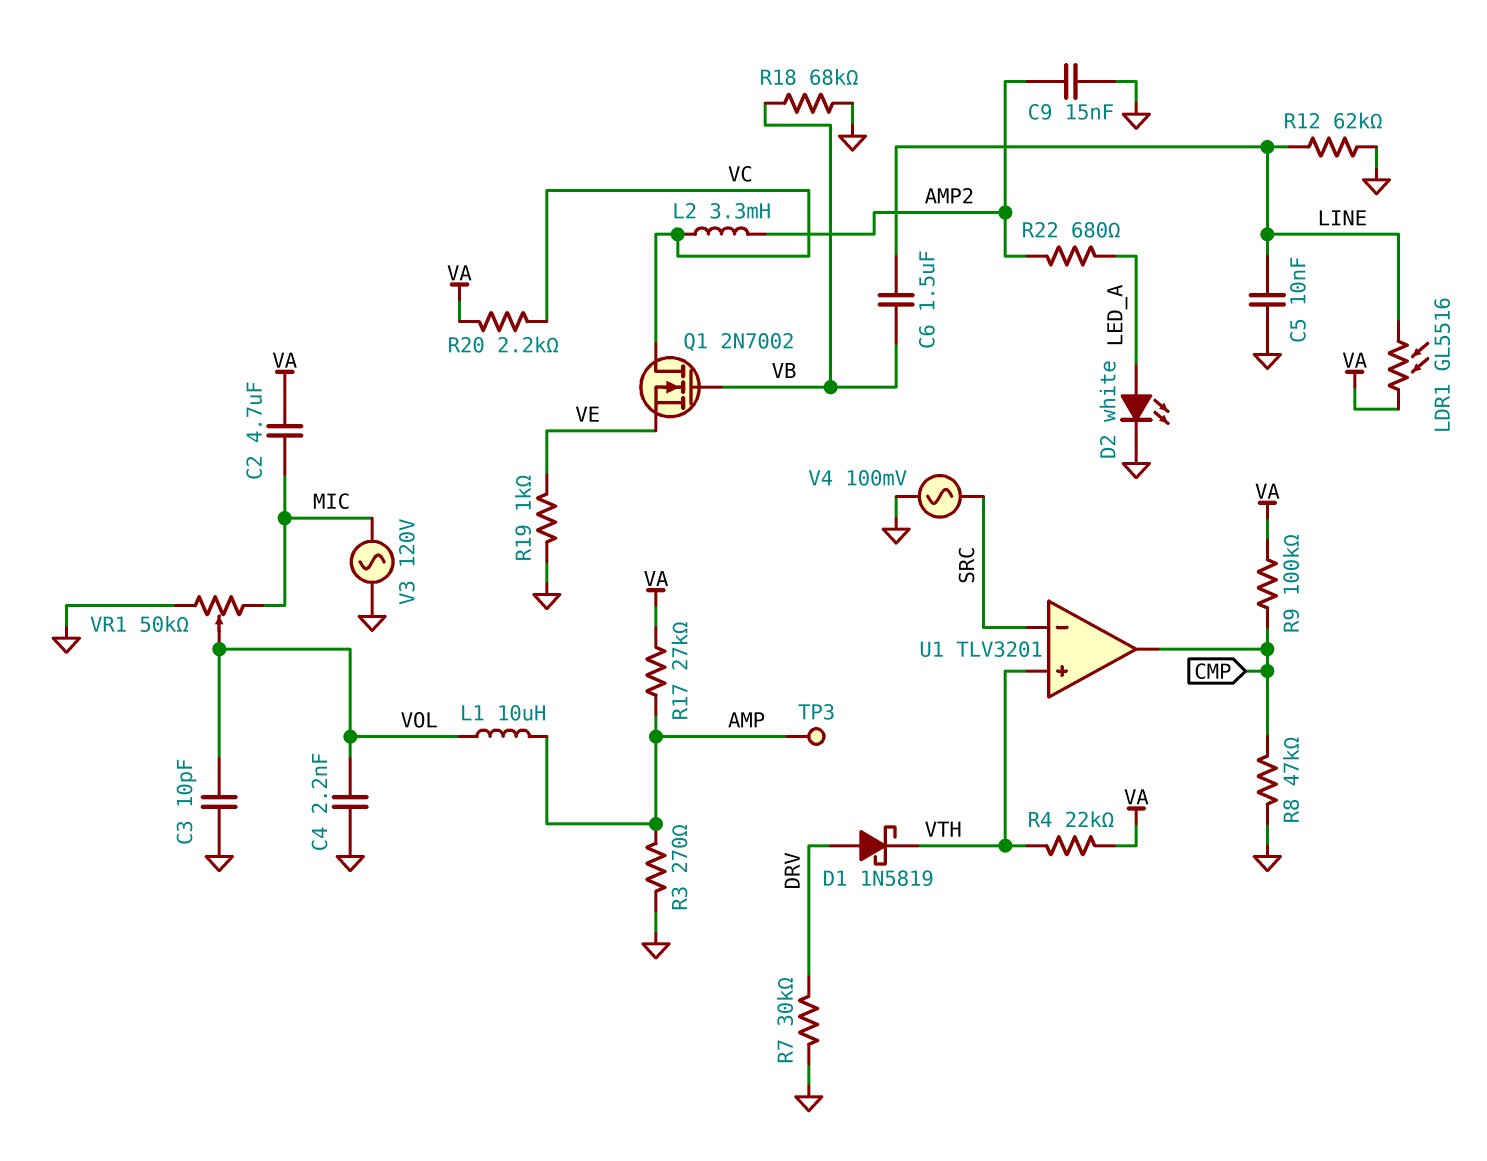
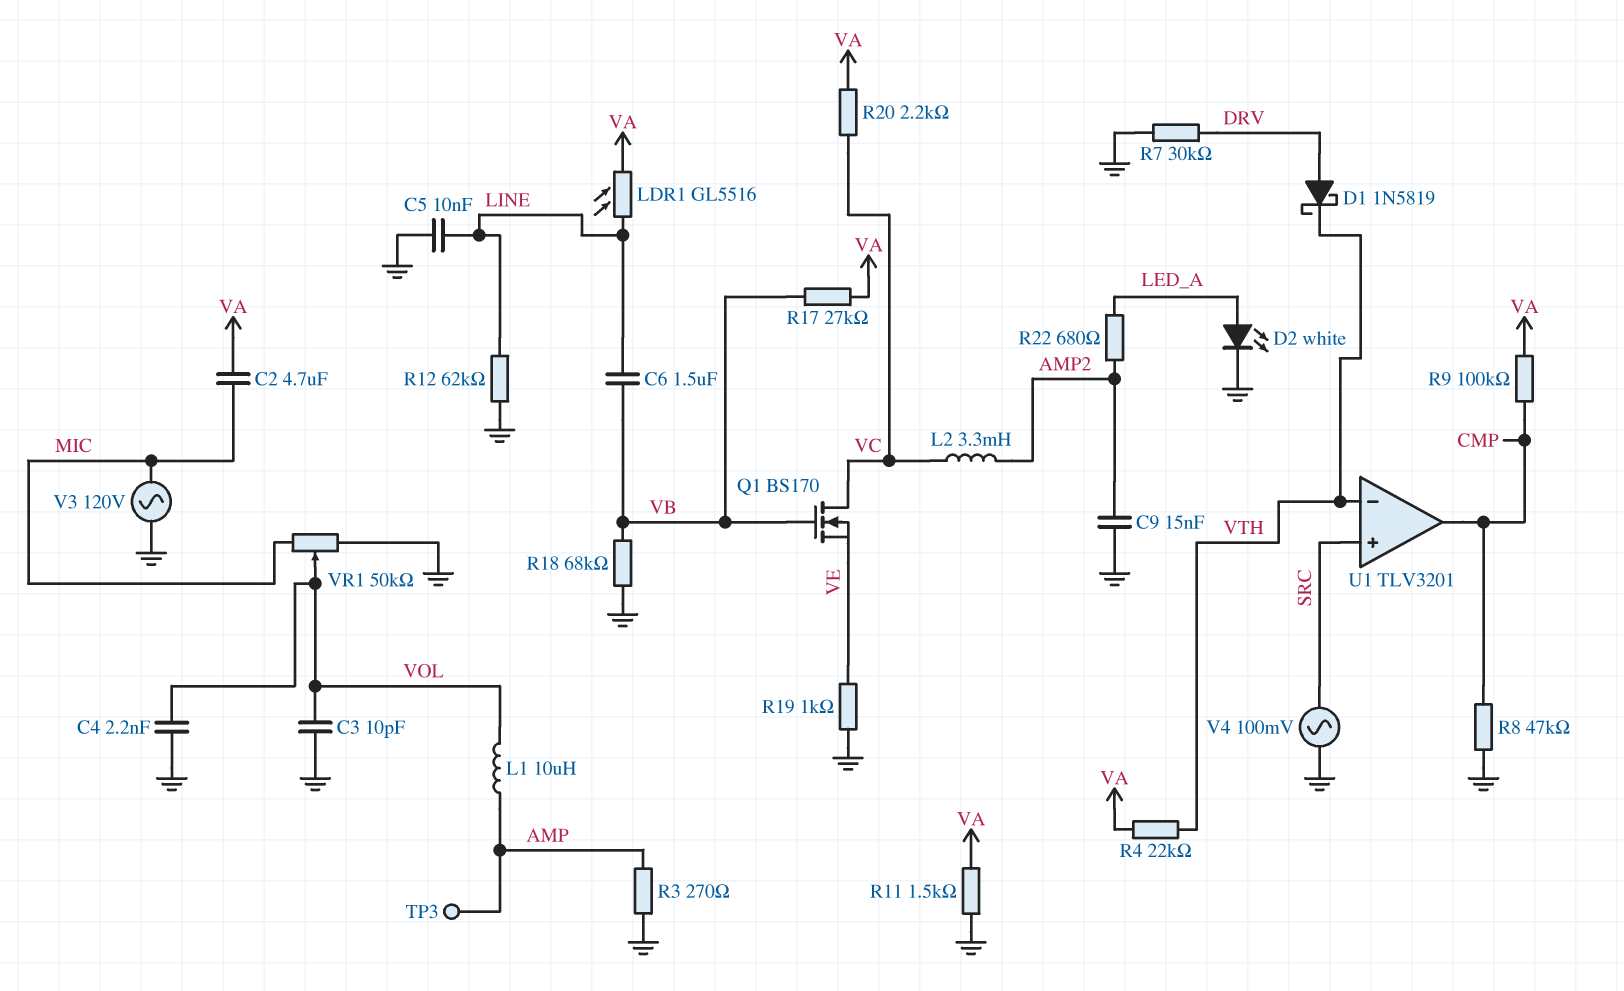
Q1: NMOS 2N7002 (G VB, D VC, S VE) -> NMOS BS170 (G VB, D VC, S VE)
R11: none -> 1.5k (GND, VA)
R17: 27k (AMP, VA) -> 27k (VA, VB)
U1 pin in+: VTH -> SRC
U1 pin in-: SRC -> VTH

